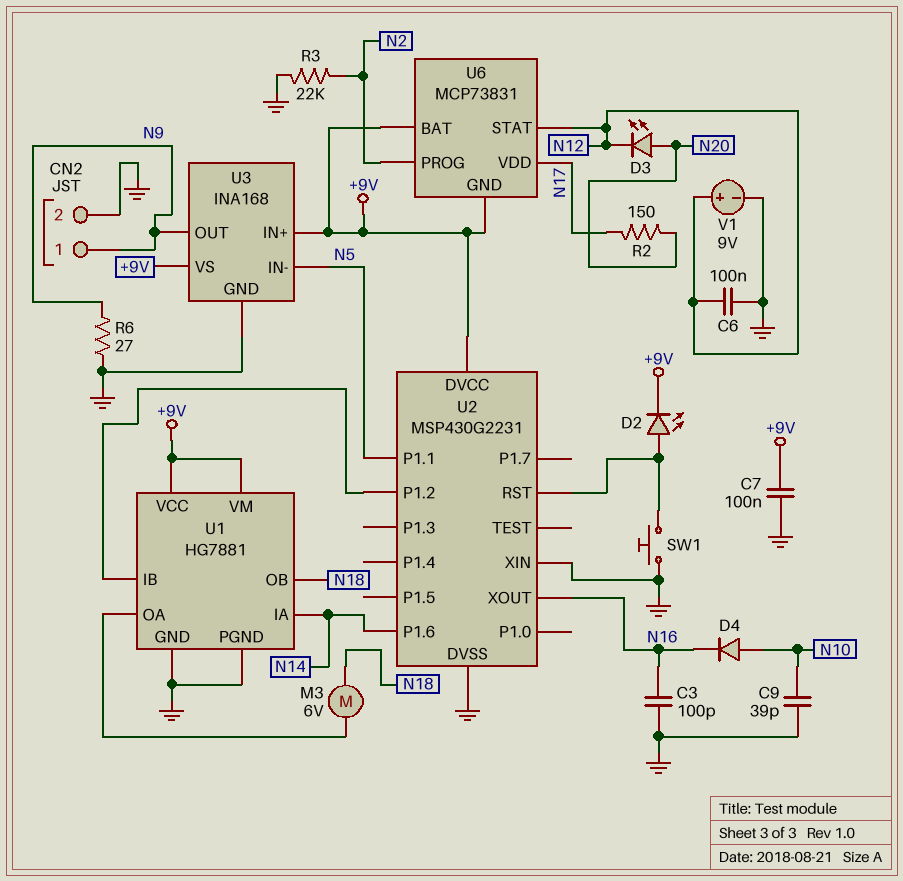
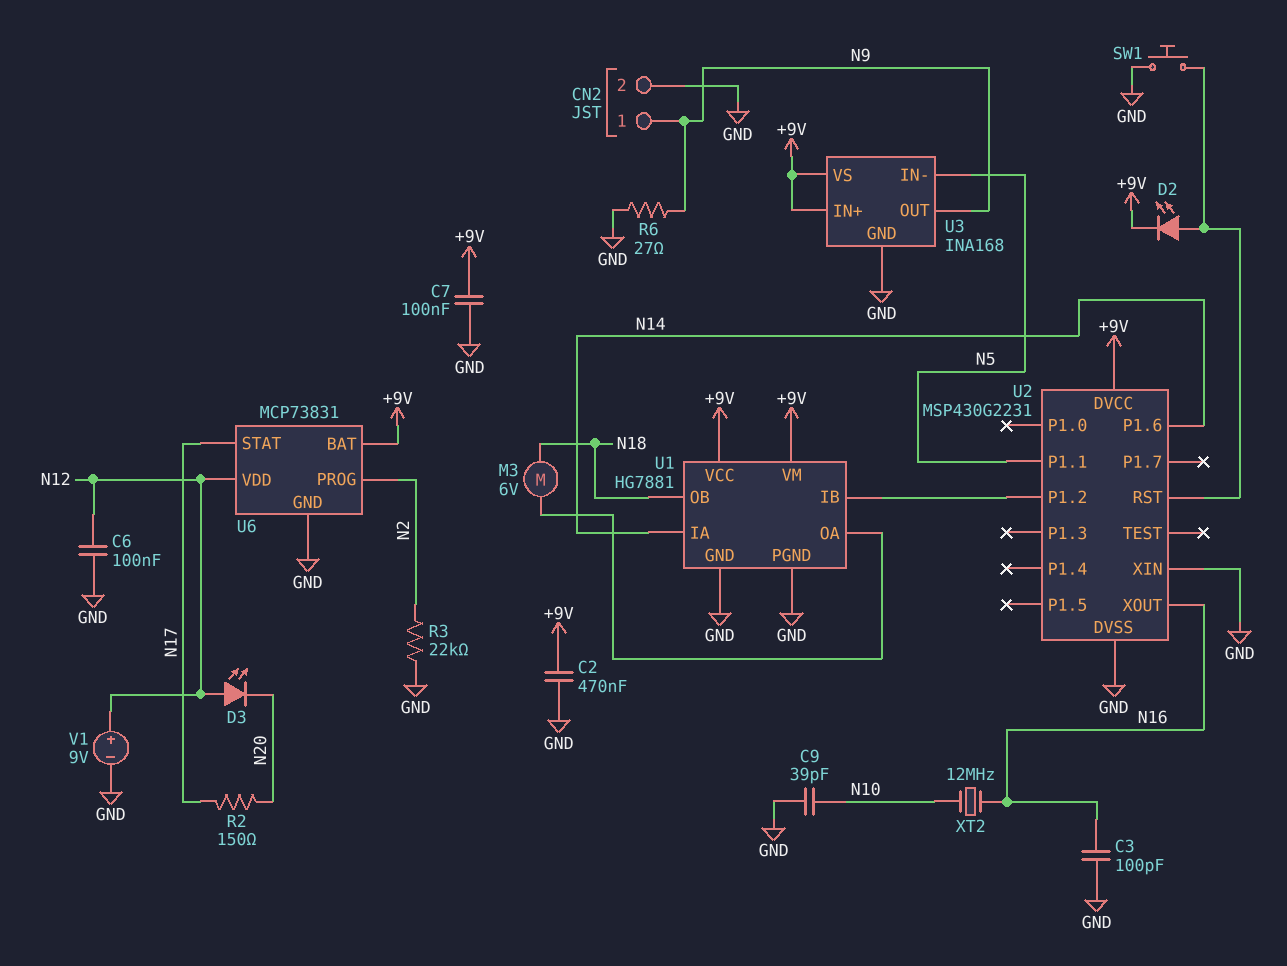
C2: none -> 470nF (+9V, GND)
D3: LED (A N20, K N12) -> LED (A N12, K N20)
D4: diode (A N10, K N16) -> none
U6 pin GND: +9V -> GND
U6 pin STAT: N12 -> N17
U6 pin VDD: N17 -> N12
XT2: none -> 12MHz (N10, N16)

